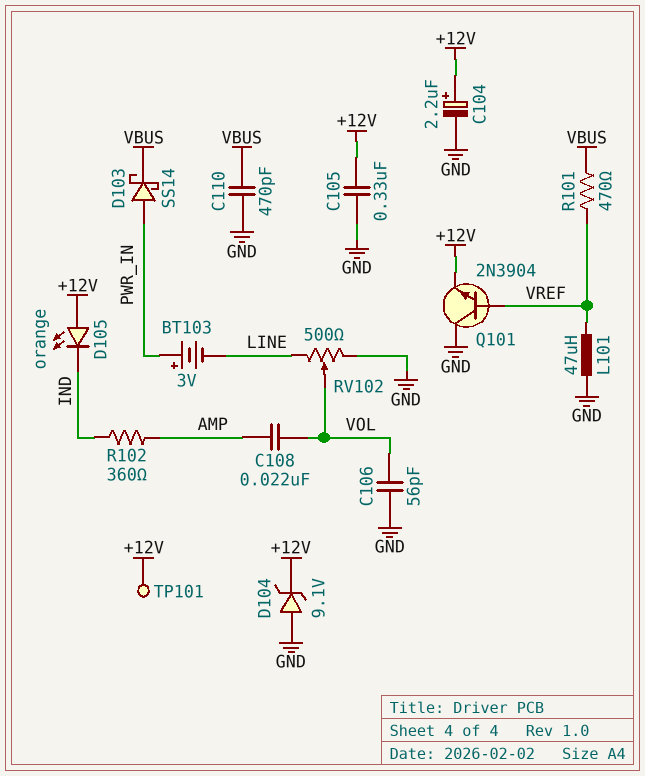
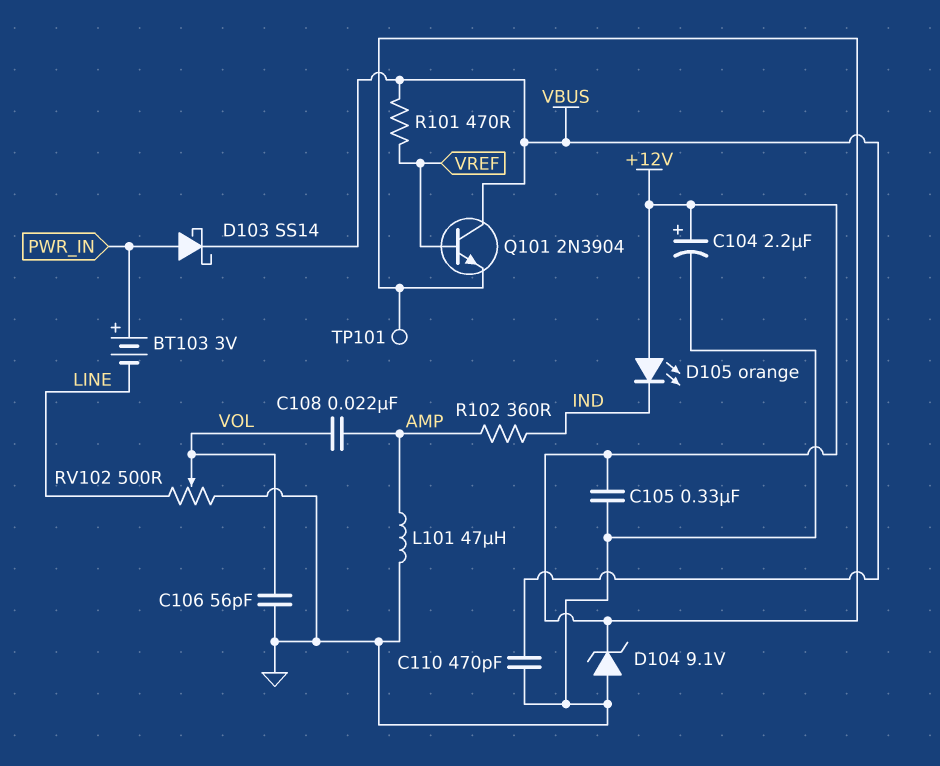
L101: 47uH (GND, VREF) -> 47uH (AMP, GND)
Q101: NPN 2N3904 (B VREF, C GND, E +12V) -> NPN 2N3904 (B VREF, C VBUS, E +12V)

